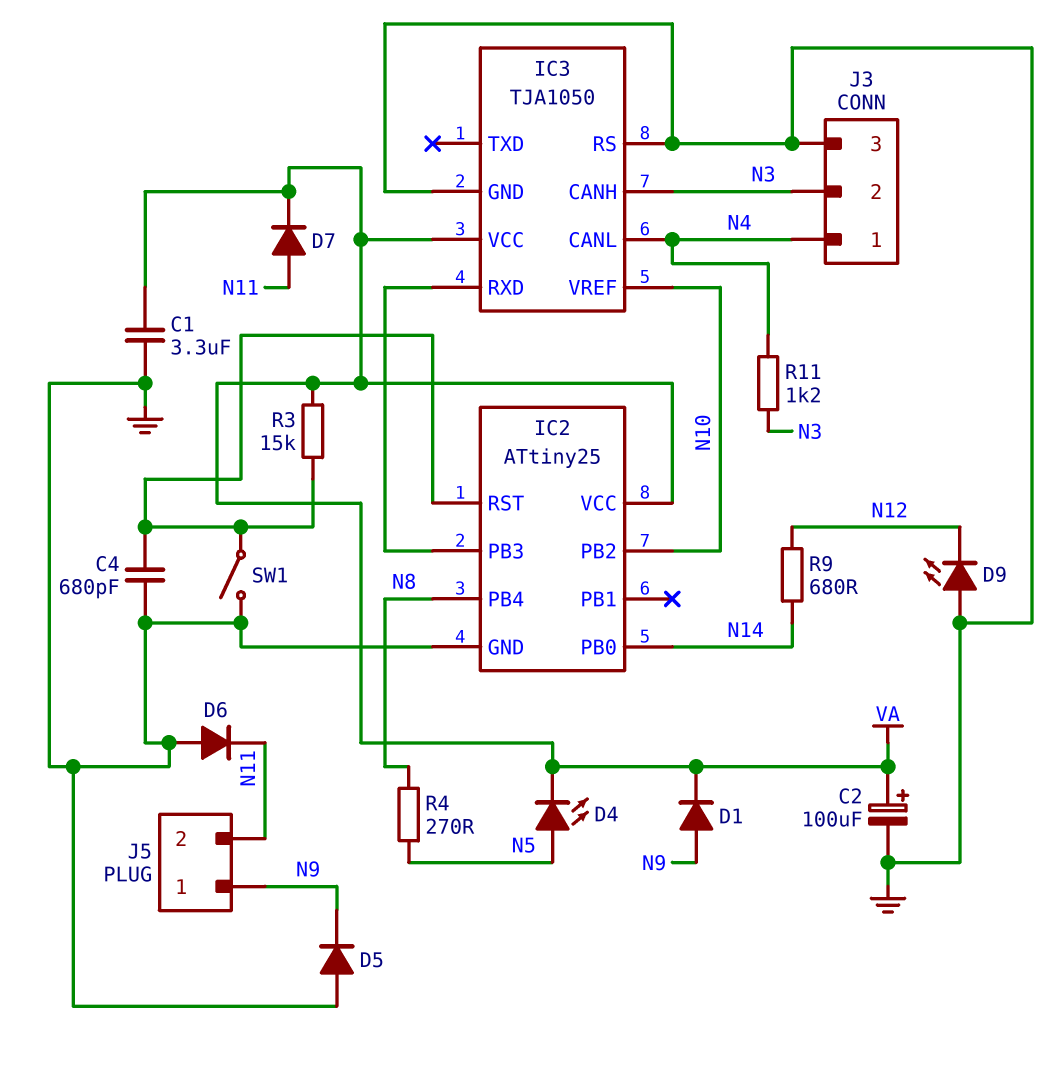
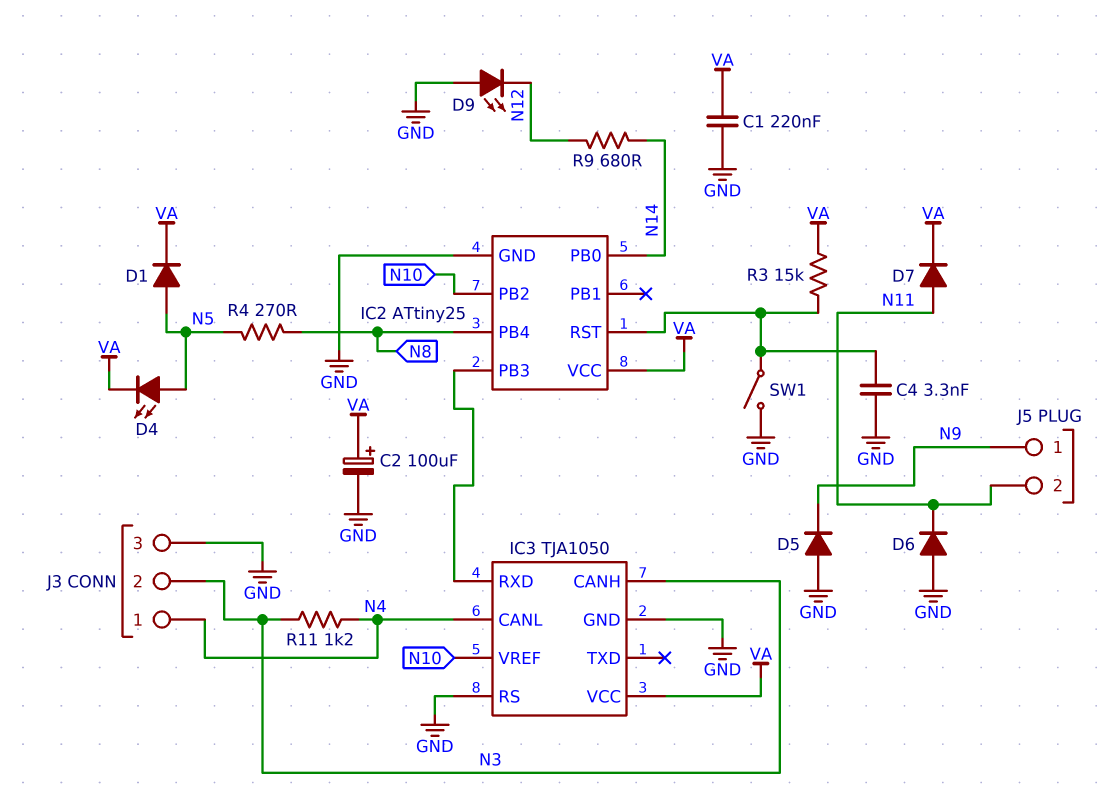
C1: 3.3uF (GND, VA) -> 220nF (GND, VA)
C4: 680pF (GND, IC2/RST) -> 3.3nF (GND, IC2/RST)
D1: diode (A N9, K VA) -> diode (A N5, K VA)

